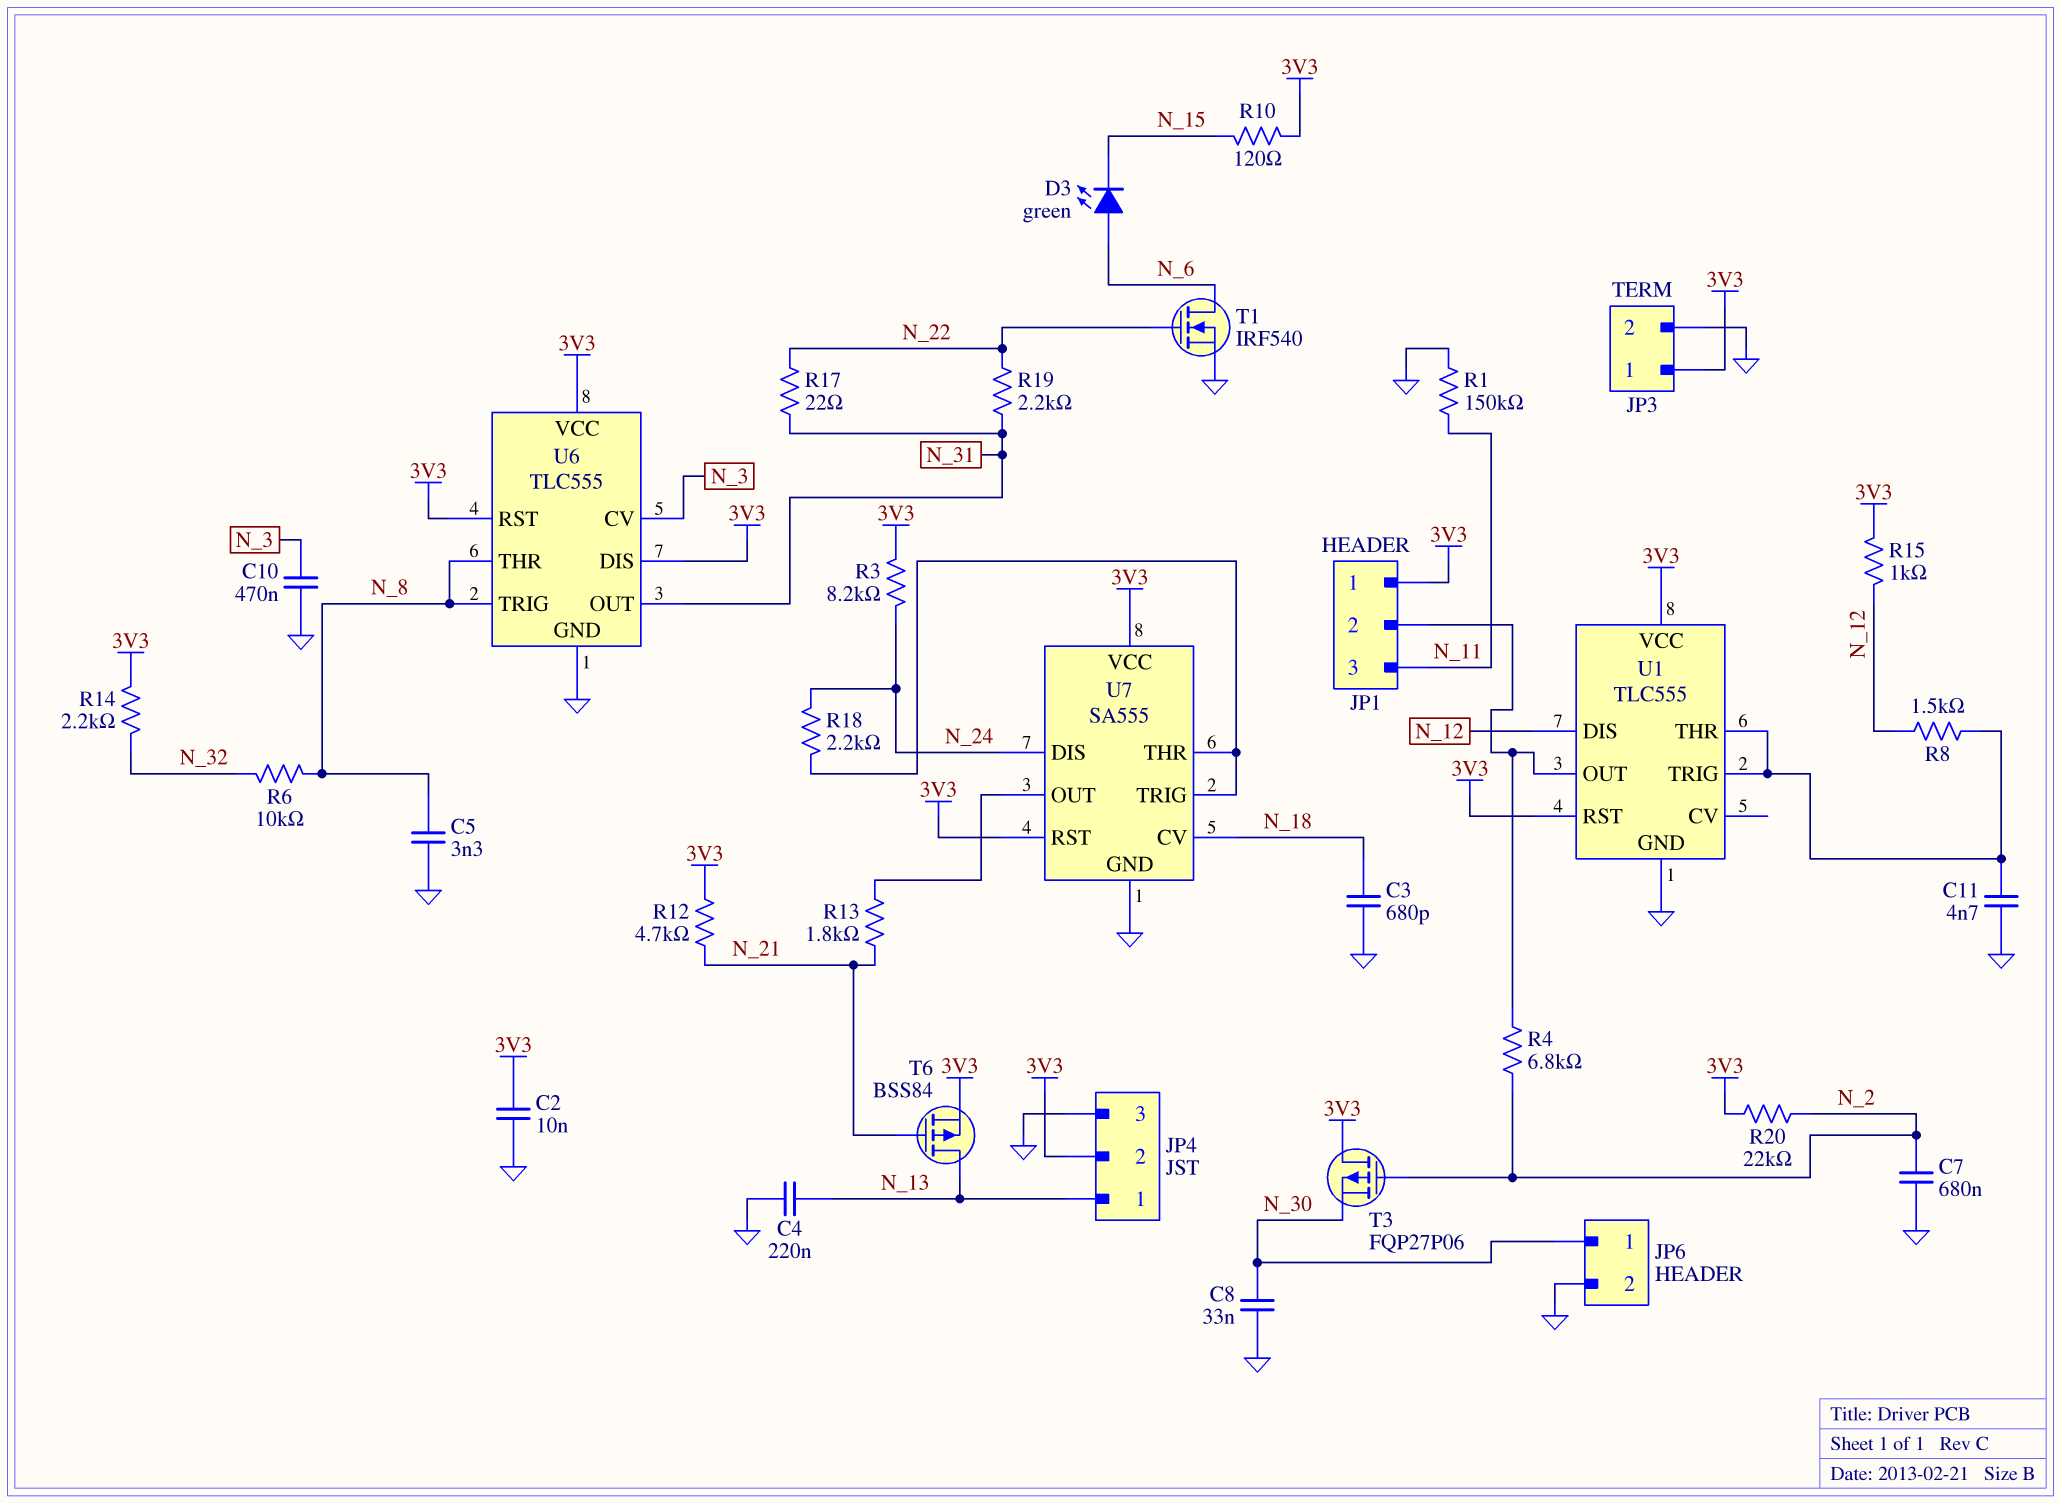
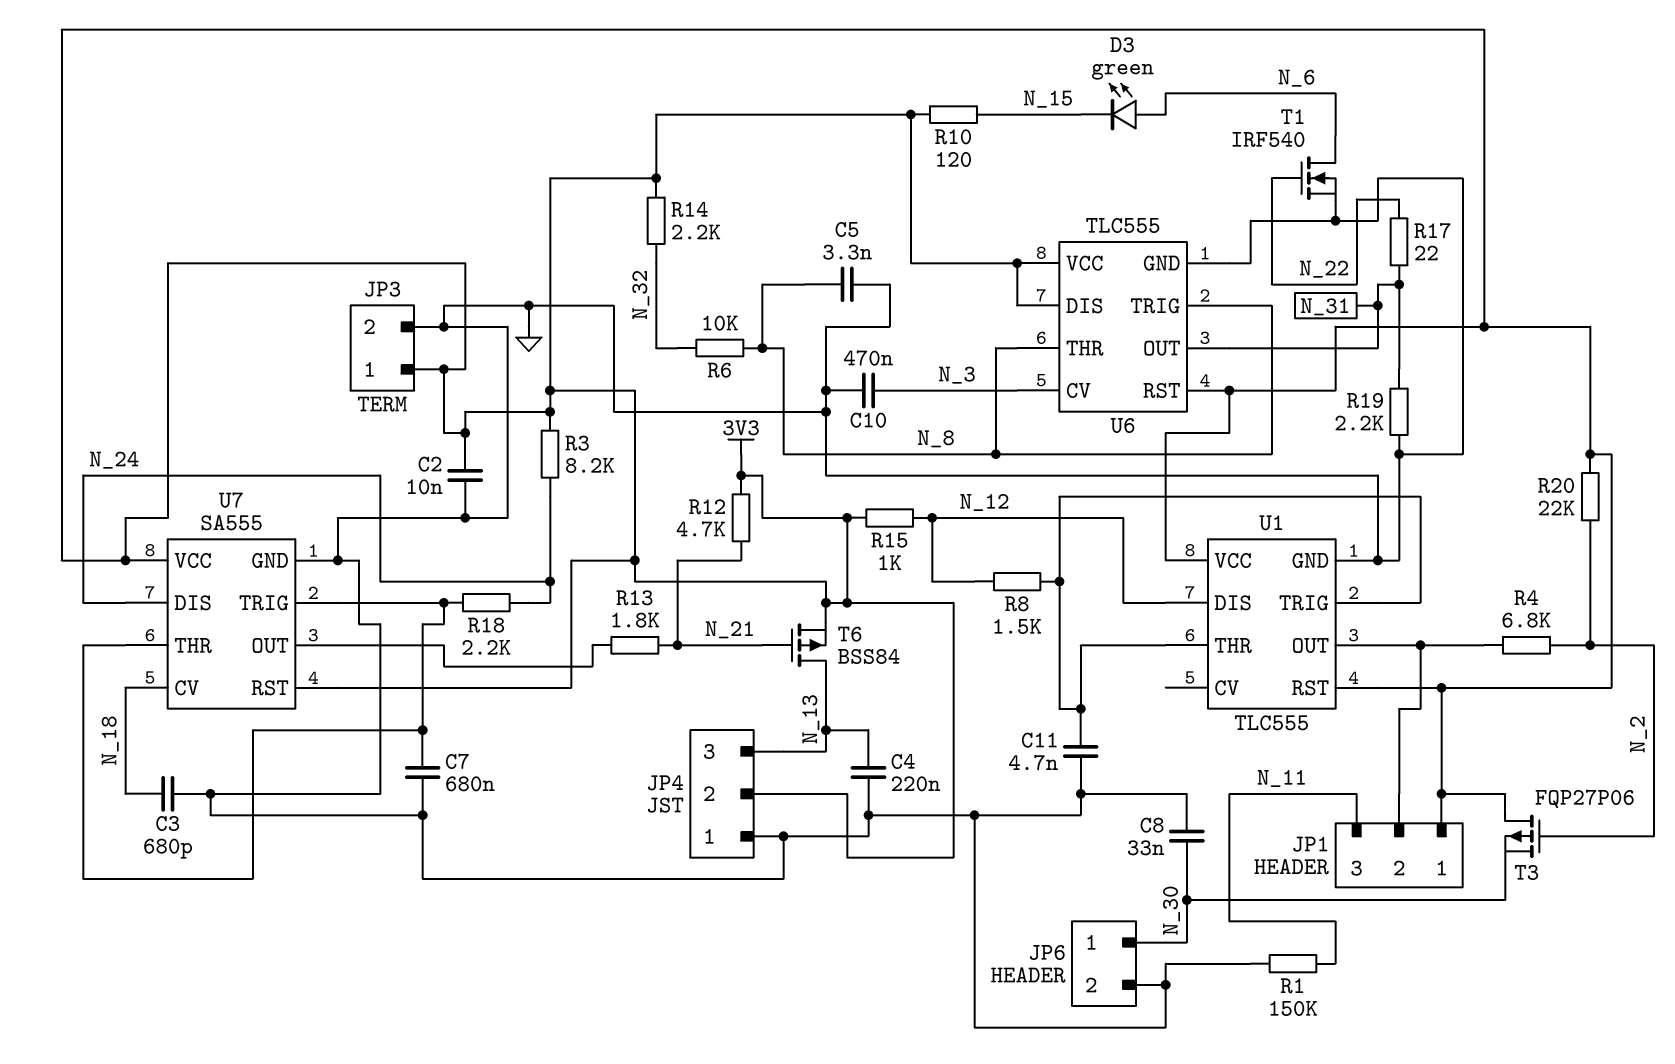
C7: 680nF (GND, N_2) -> 680nF (GND, U7/THR)
JP4 pin 1: N_13 -> GND
JP4 pin 3: GND -> N_13
R19: 2.2k (N_22, N_31) -> 2.2k (GND, N_31)

